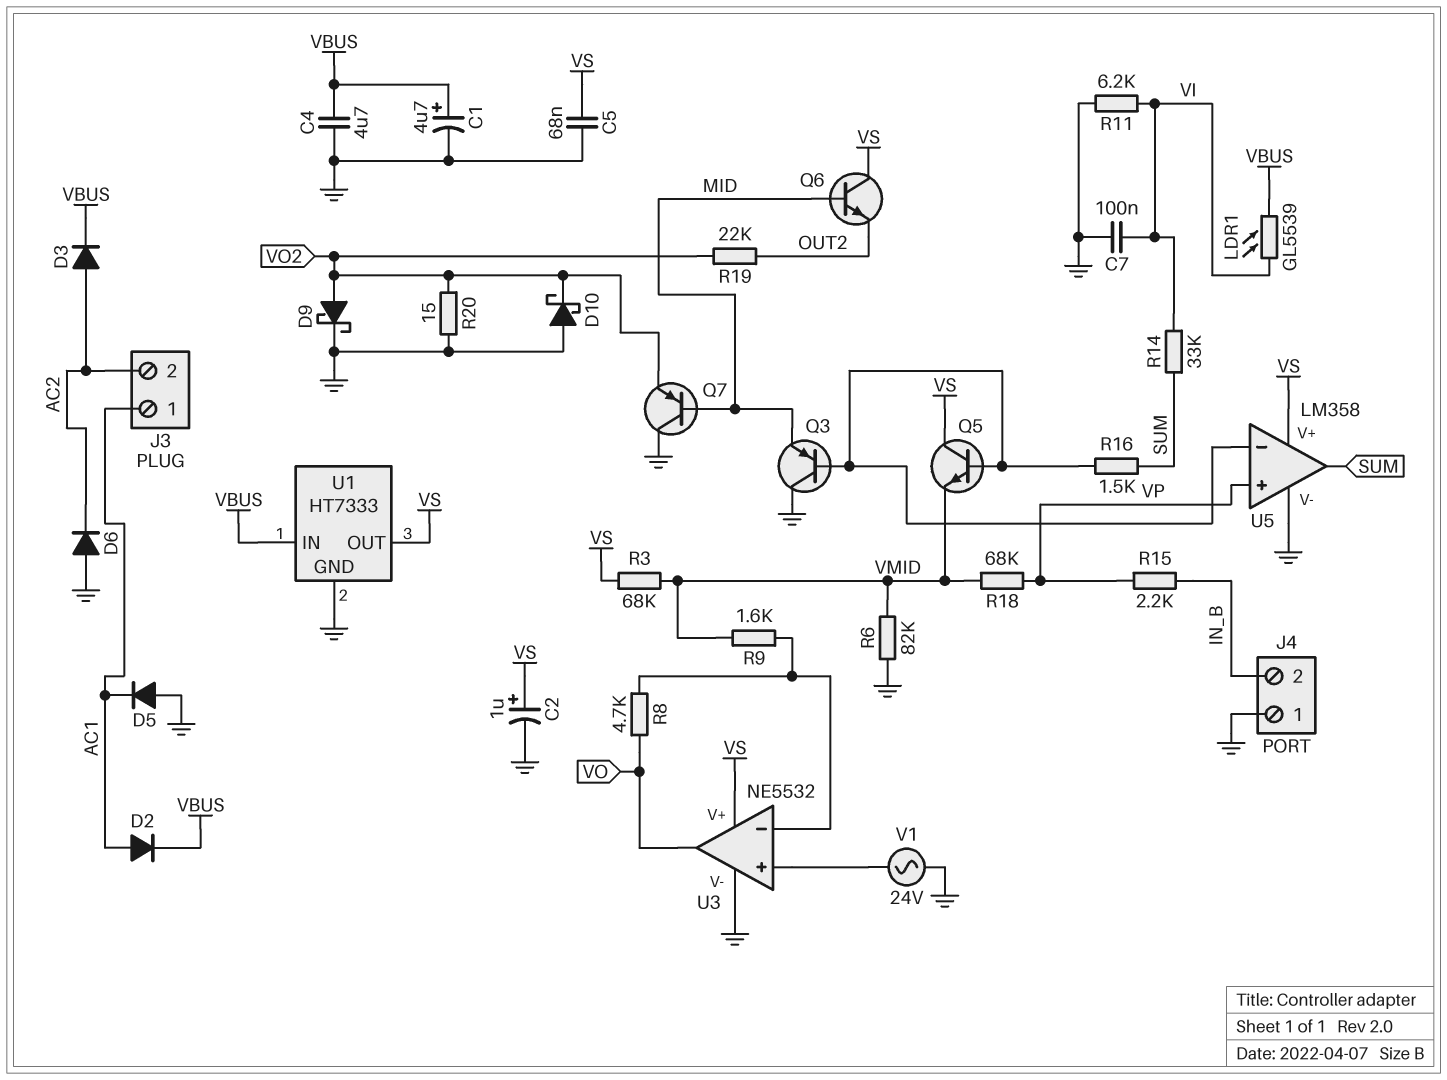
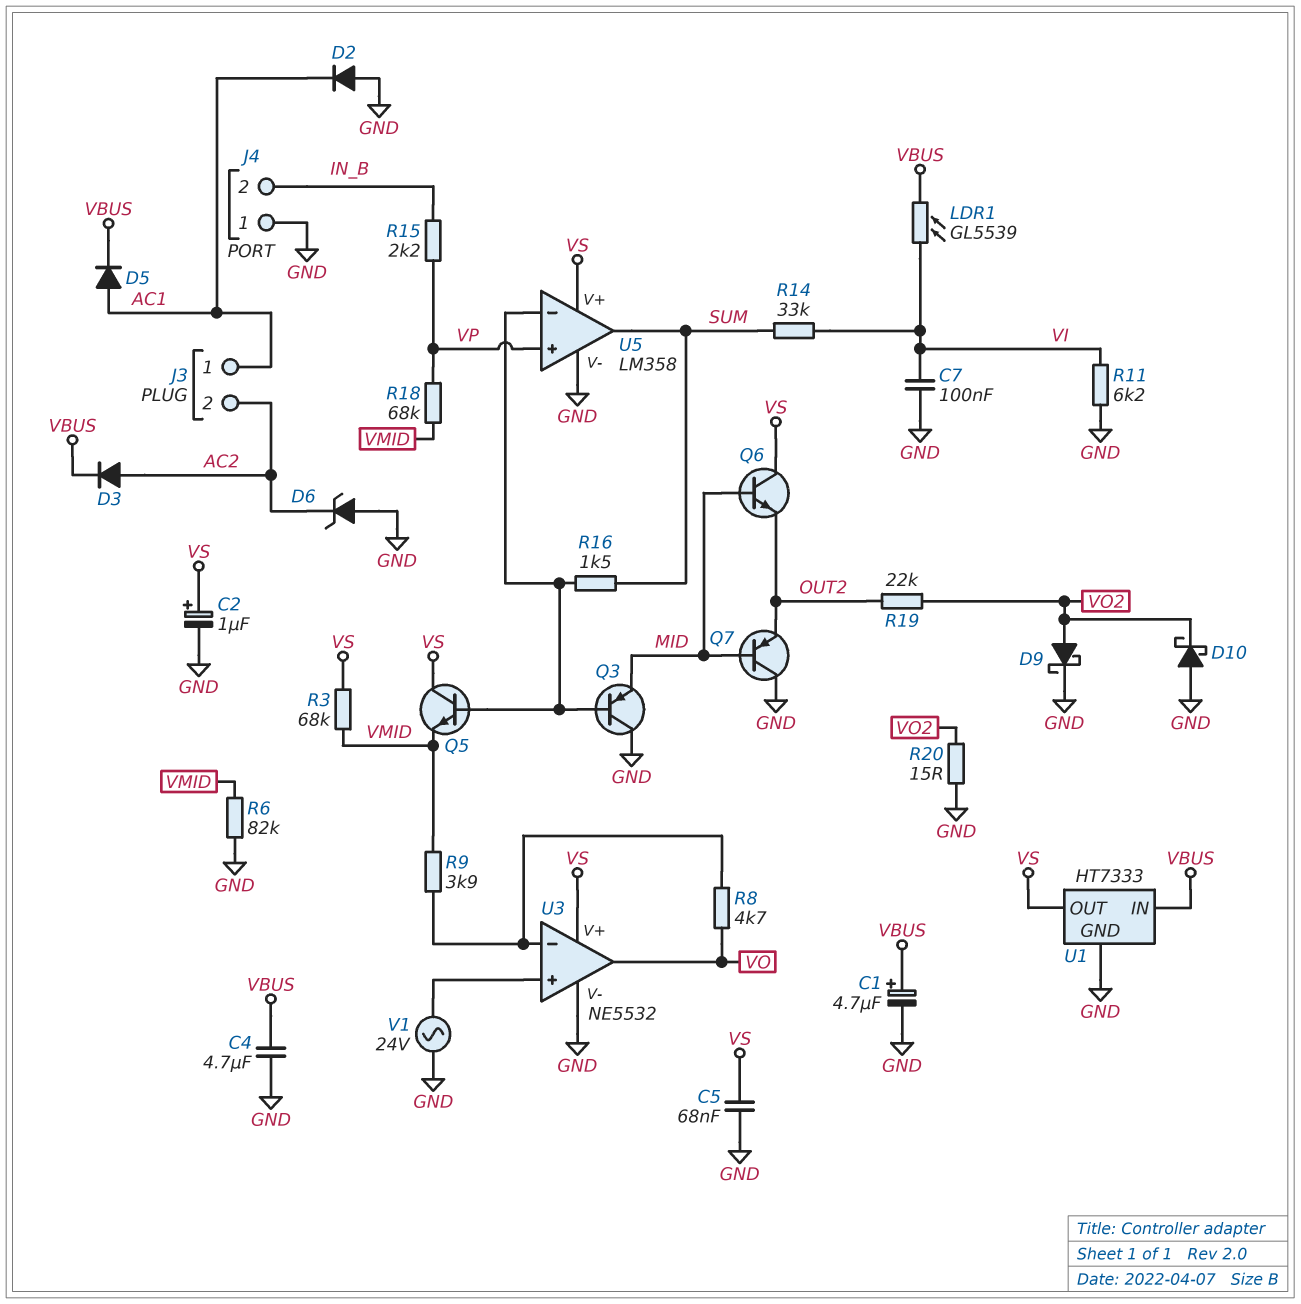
D2: diode (A AC1, K VBUS) -> diode (A GND, K AC1)
D5: diode (A GND, K AC1) -> diode (A AC1, K VBUS)
D6: diode (A GND, K AC2) -> zener (A GND, K AC2)
Q7: PNP (B MID, C GND, E VO2) -> PNP (B MID, C GND, E OUT2)
R9: 1.6k (U3/in-, VMID) -> 3.9k (U3/in-, VMID)

